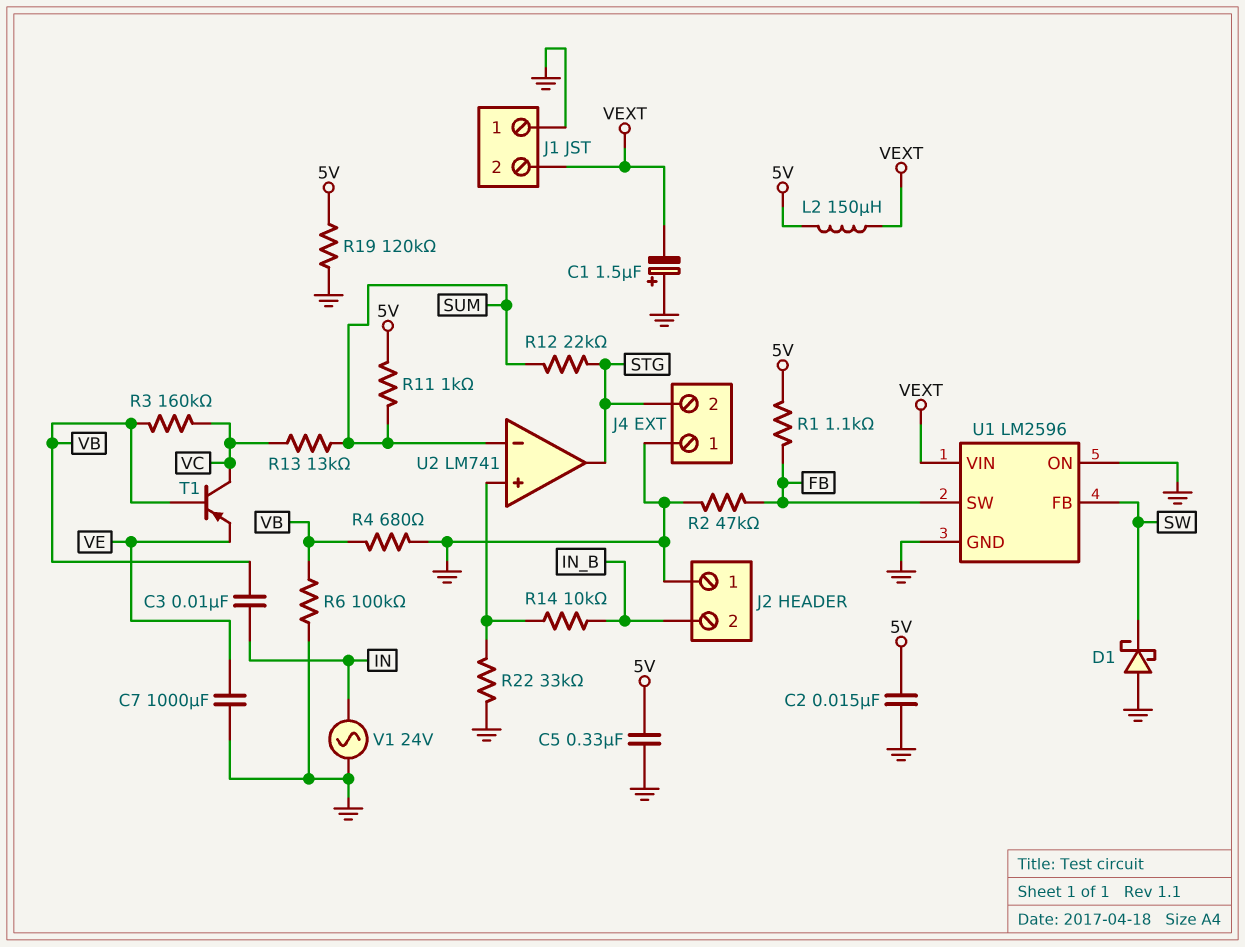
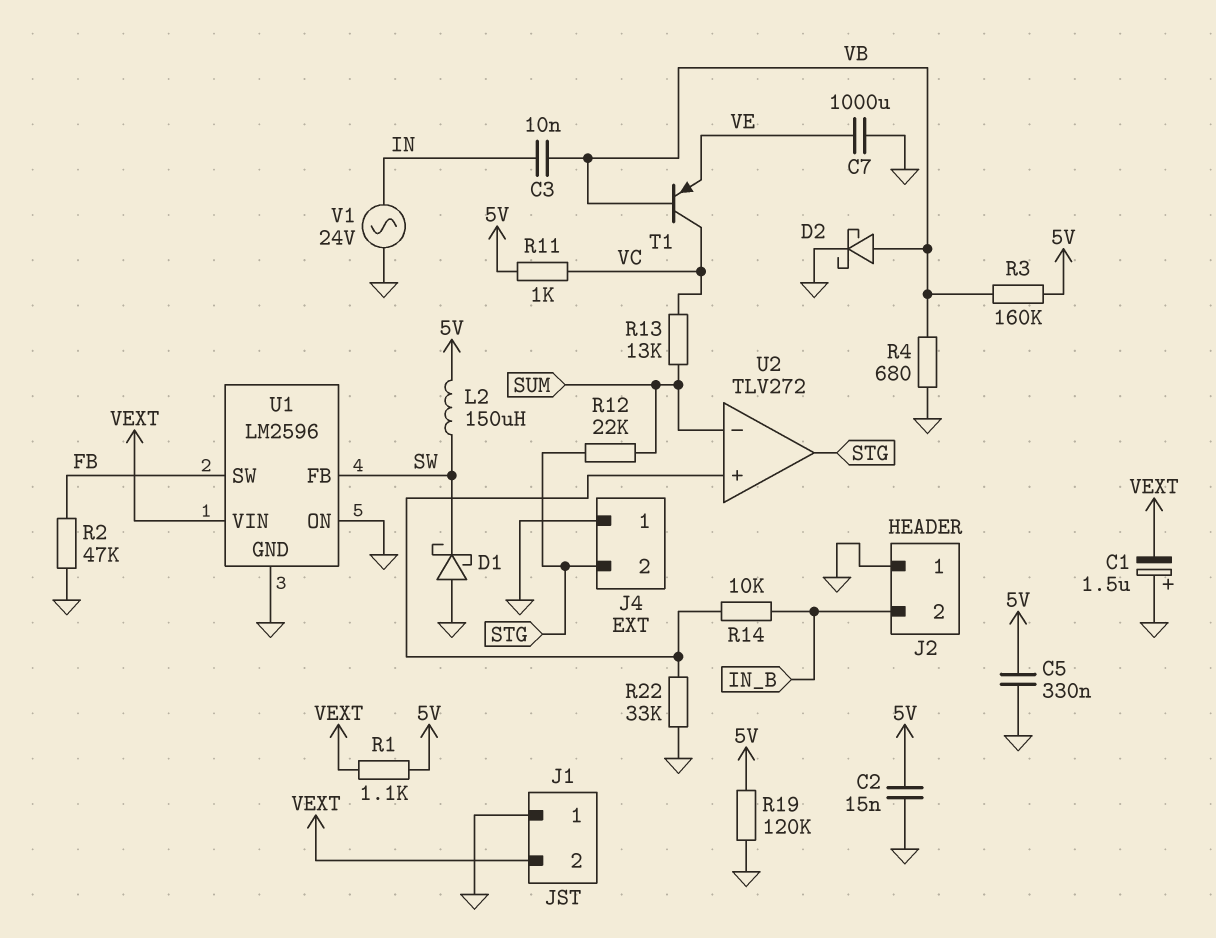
D2: none -> schottky (A VB, K GND)
L2: 150uH (5V, VEXT) -> 150uH (5V, SW)
R1: 1.1k (5V, FB) -> 1.1k (5V, VEXT)
R3: 160k (VB, VC) -> 160k (5V, VB)
R6: 100k (GND, VB) -> none
R11: 1k (5V, SUM) -> 1k (5V, VC)
U2: LM741 -> TLV272

